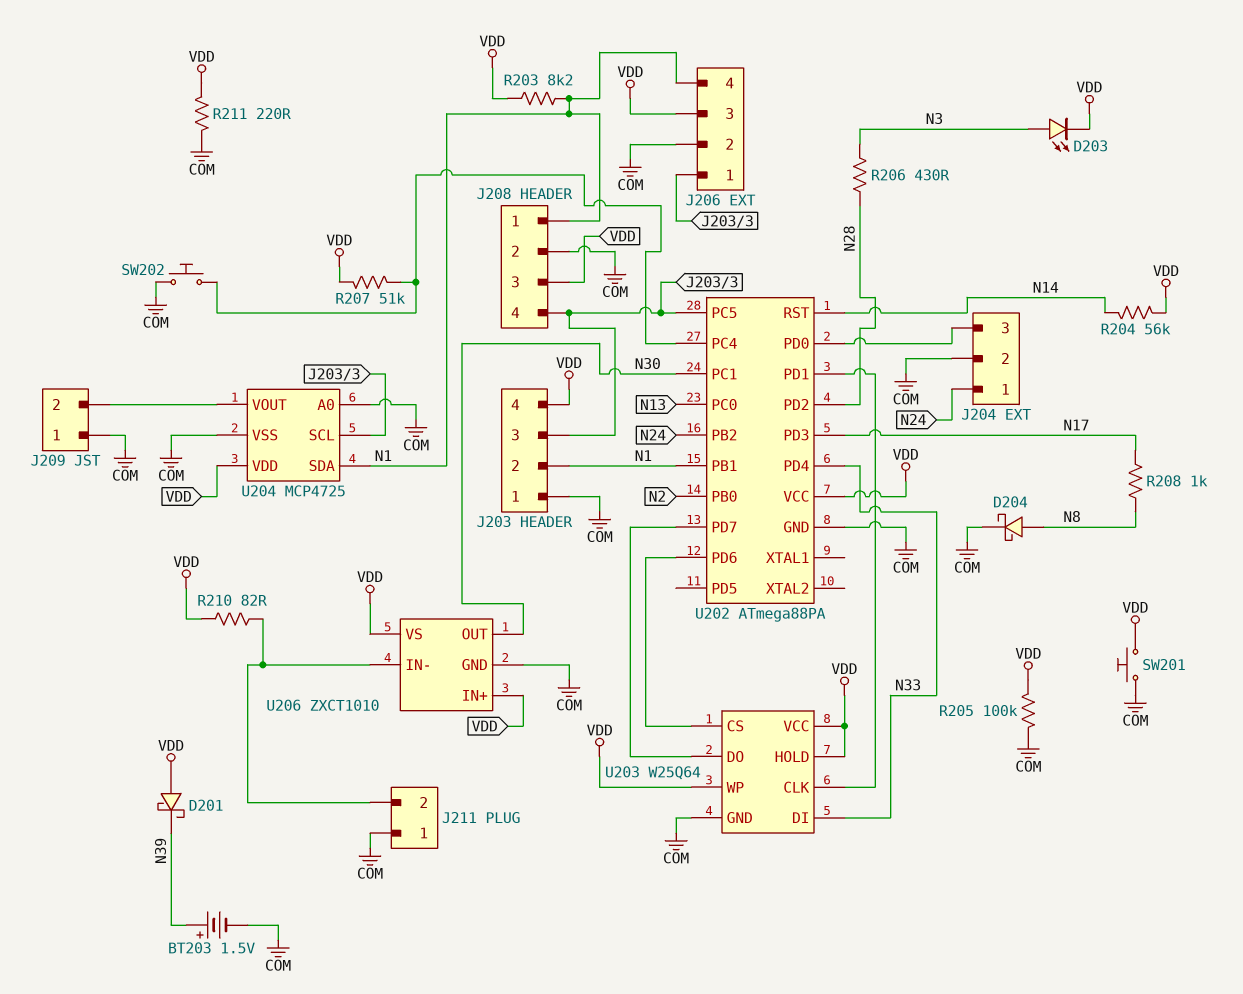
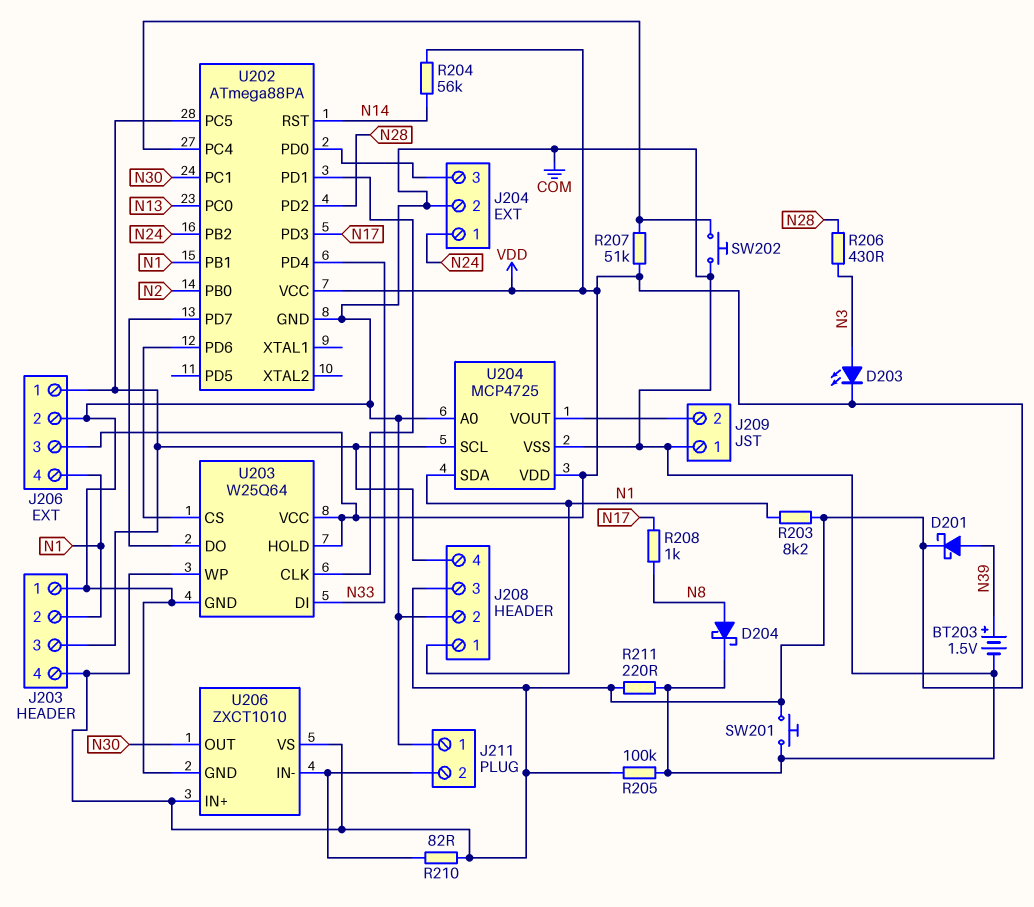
D201: schottky (A VDD, K N39) -> schottky (A N39, K VDD)

